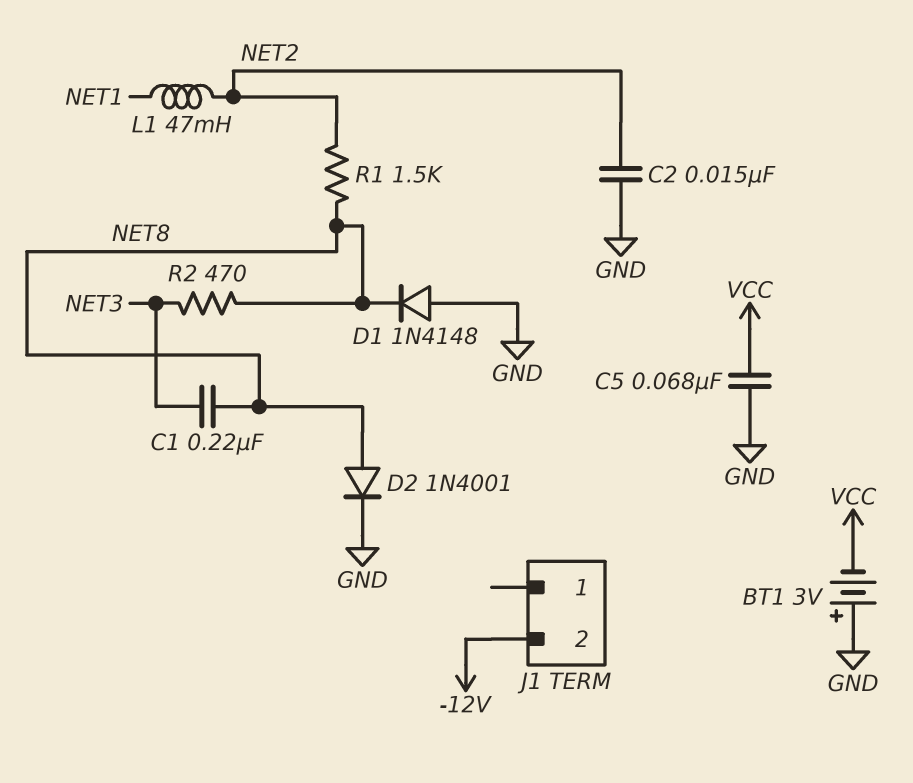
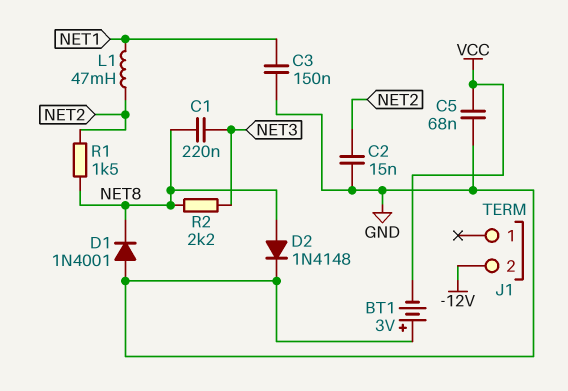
C3: none -> 150nF (GND, NET1)
D1: diode 1N4148 (A GND, K NET8) -> diode 1N4001 (A GND, K NET8)
D2: diode 1N4001 (A NET8, K GND) -> diode 1N4148 (A NET8, K GND)
R2: 470 (NET3, NET8) -> 2.2k (NET3, NET8)

